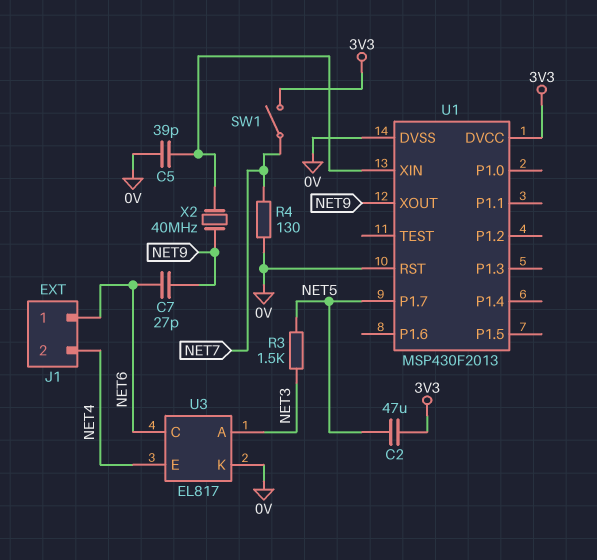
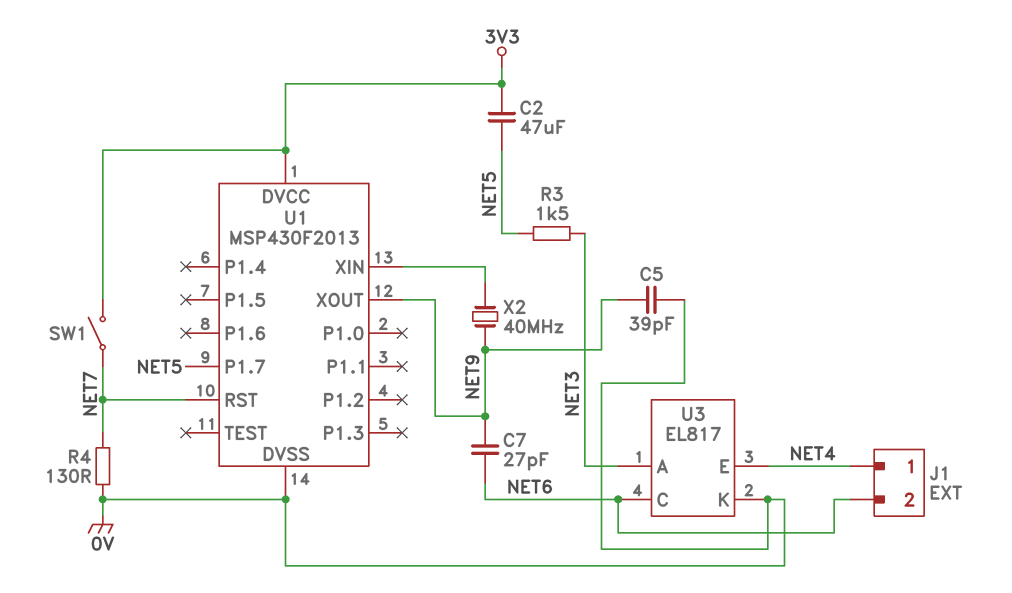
C5: 39pF (0V, U1/XIN) -> 39pF (0V, NET9)
J1 pin 1: NET6 -> NET4
J1 pin 2: NET4 -> NET6
U1 pin RST: 0V -> NET7

